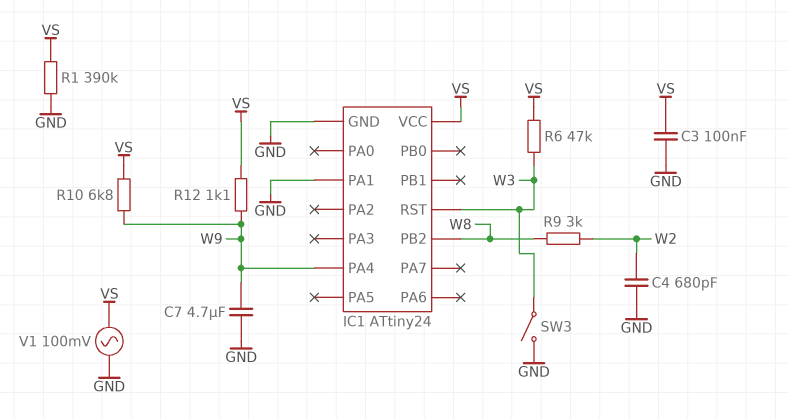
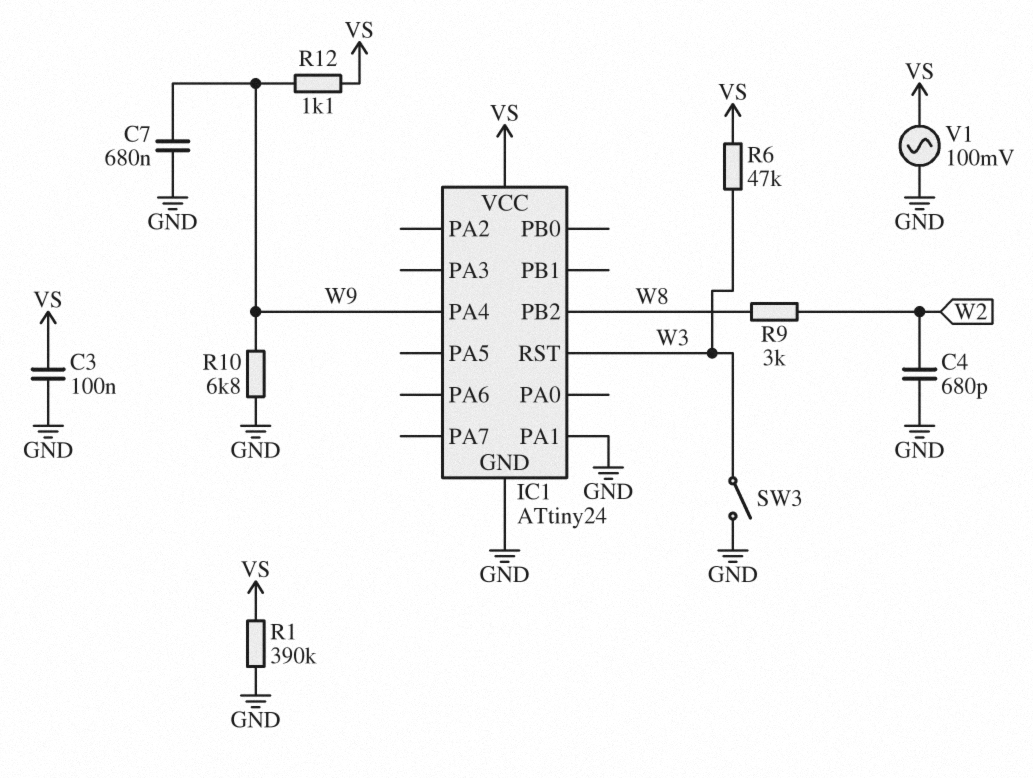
C7: 4.7uF (GND, W9) -> 680nF (GND, W9)
R10: 6.8k (VS, W9) -> 6.8k (GND, W9)

